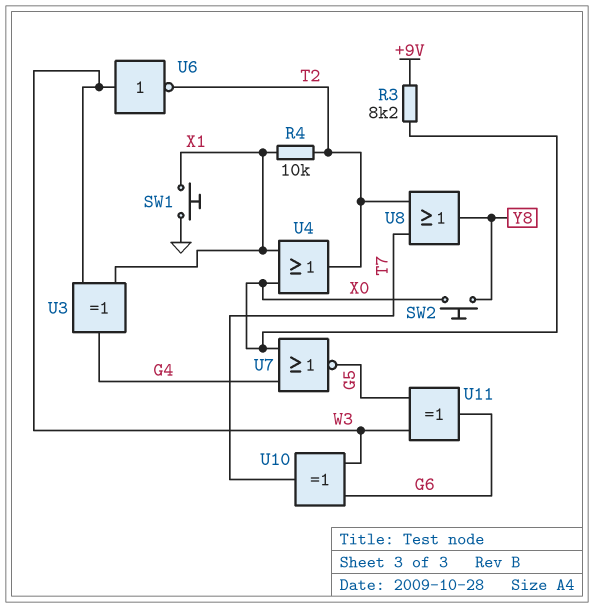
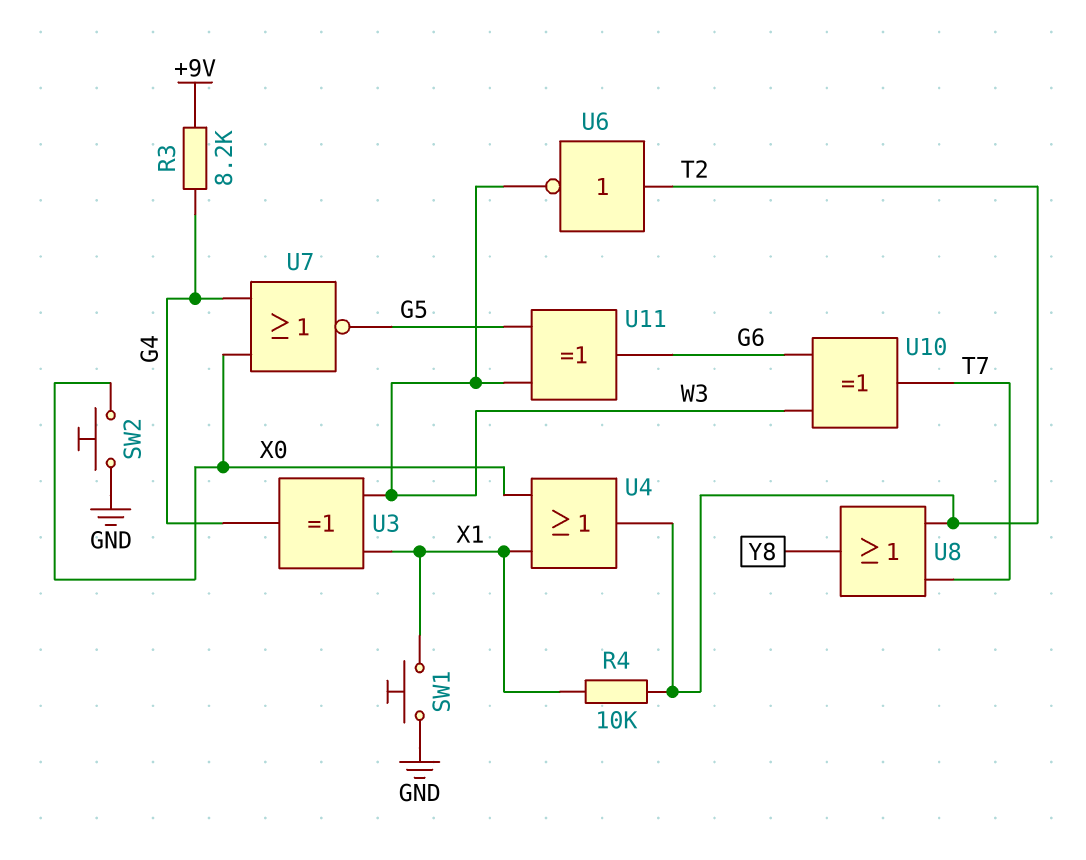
R3: 8.2k (+9V, X0) -> 8.2k (+9V, G4)
SW2: button (X0, Y8) -> button (GND, X0)
U6: NOT (in W3, out T2) -> NOT (in T2, out W3)

